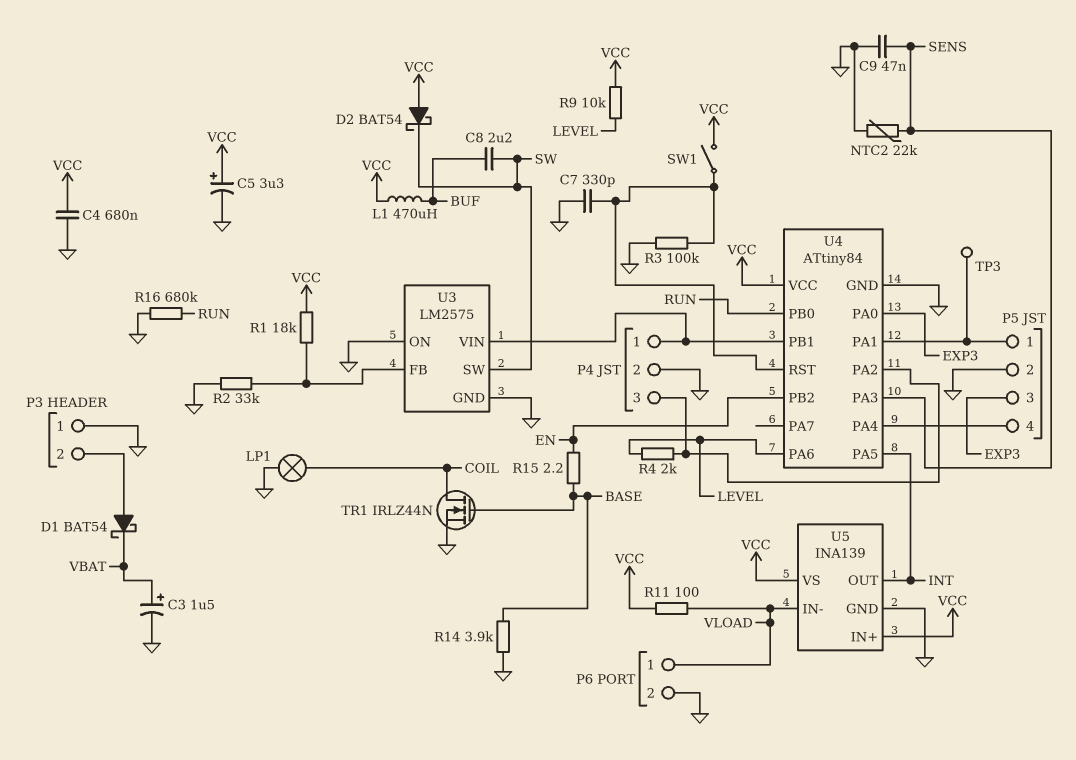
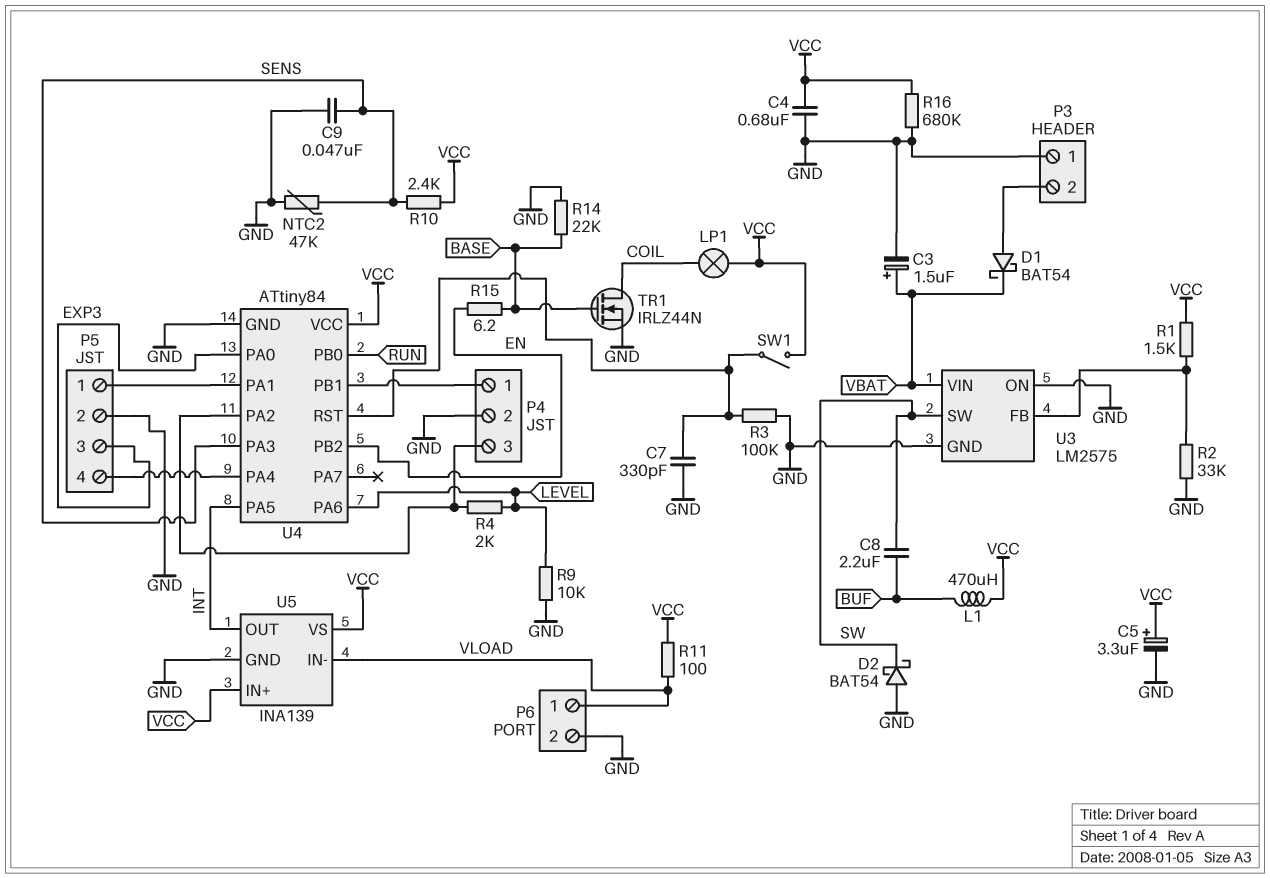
D2: schottky BAT54 (A VCC, K SW) -> schottky BAT54 (A GND, K SW)
LP1: lamp (COIL, GND) -> lamp (COIL, VCC)
NTC2: 22k (GND, SENS) -> 47k (GND, SENS)
R1: 18k (U3/FB, VCC) -> 1.5k (U3/FB, VCC)
R9: 10k (LEVEL, VCC) -> 10k (GND, LEVEL)
R10: none -> 2.4k (SENS, VCC)
R14: 3.9k (BASE, GND) -> 22k (BASE, GND)
R15: 2.2 (BASE, EN) -> 6.2 (BASE, EN)
R16: 680k (GND, RUN) -> 680k (GND, VCC)
TP3: test point (P5/1) -> none
U3 pin VIN: P4/1 -> VBAT

